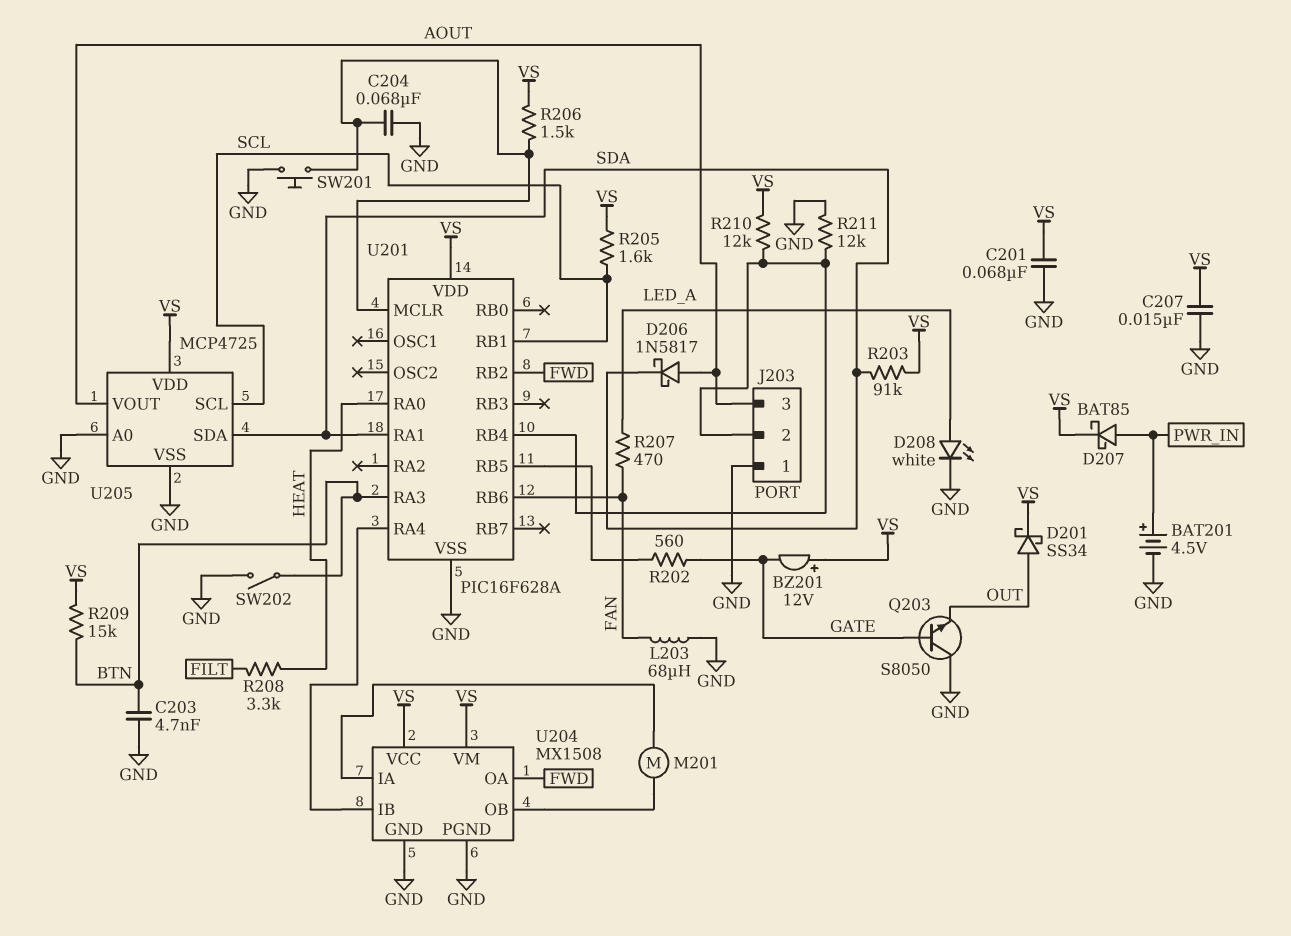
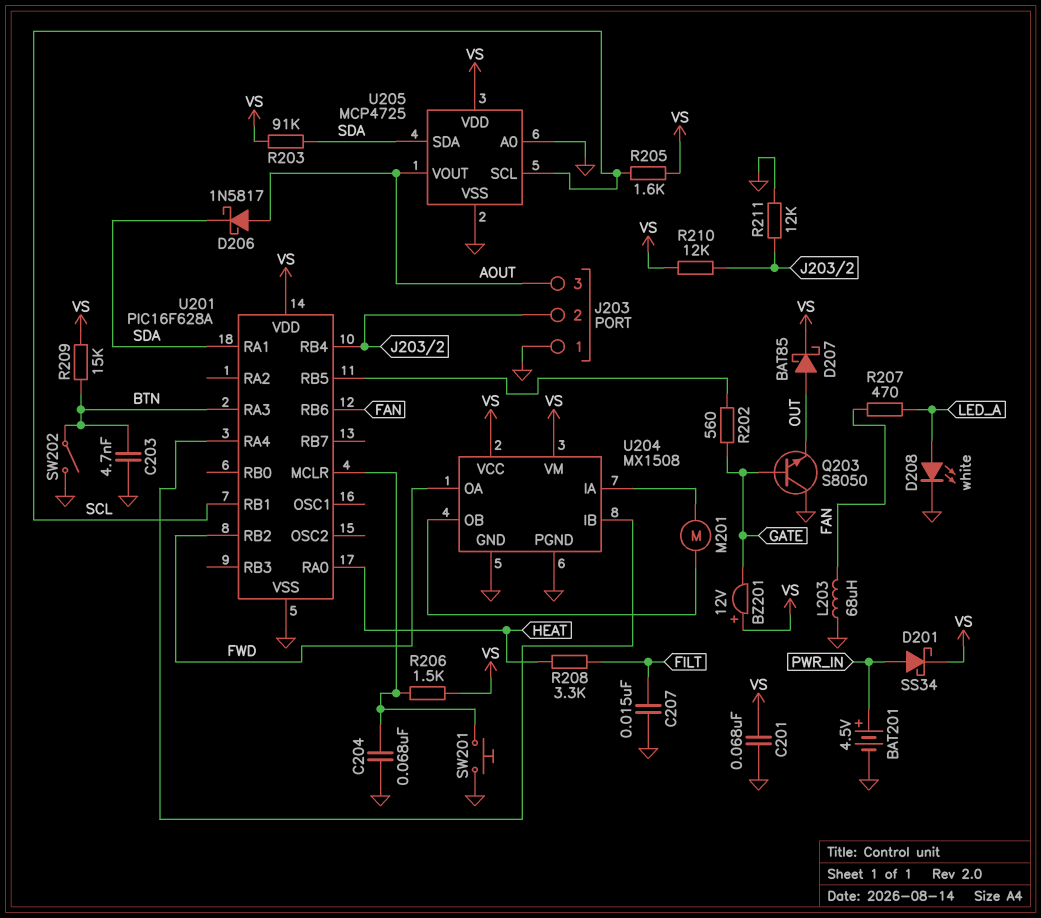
C207: 15nF (GND, VS) -> 15nF (FILT, GND)
D201: schottky SS34 (A OUT, K VS) -> schottky SS34 (A PWR_IN, K VS)
D207: schottky BAT85 (A PWR_IN, K VS) -> schottky BAT85 (A OUT, K VS)

